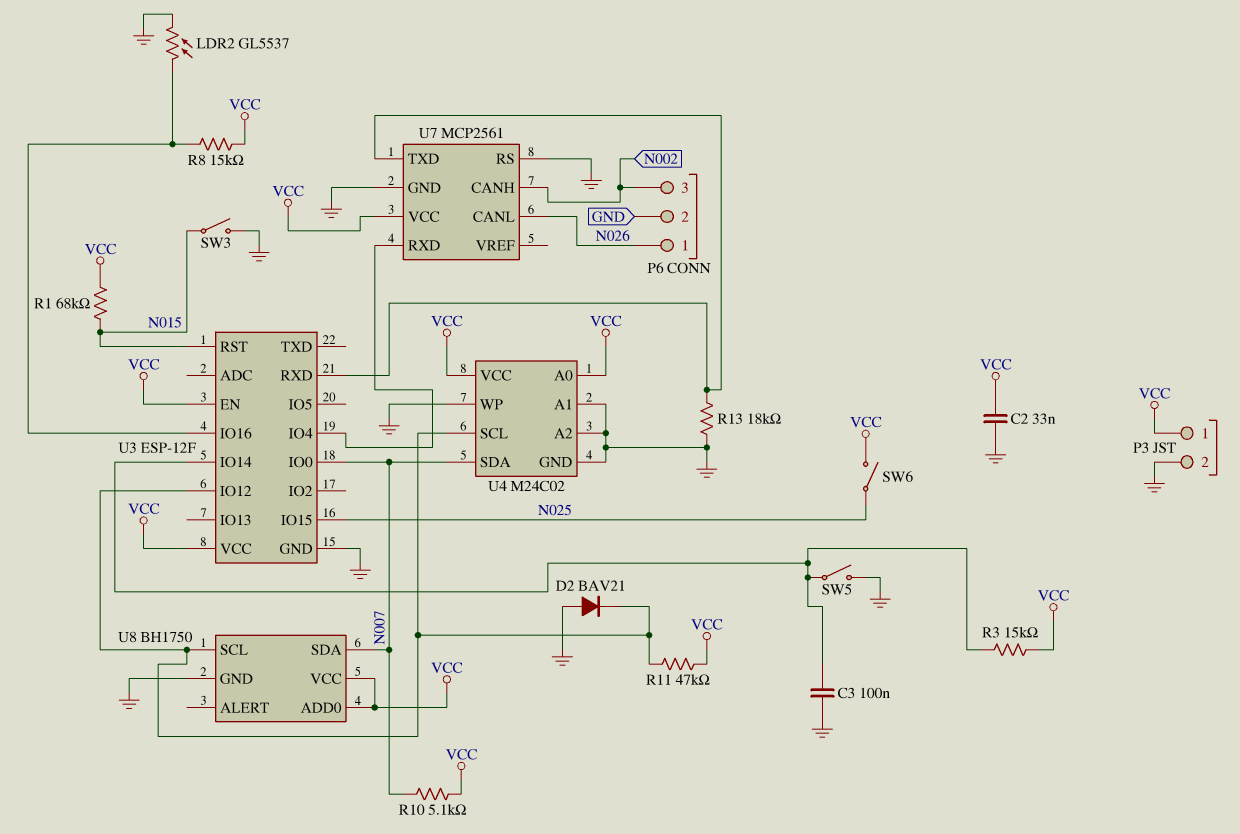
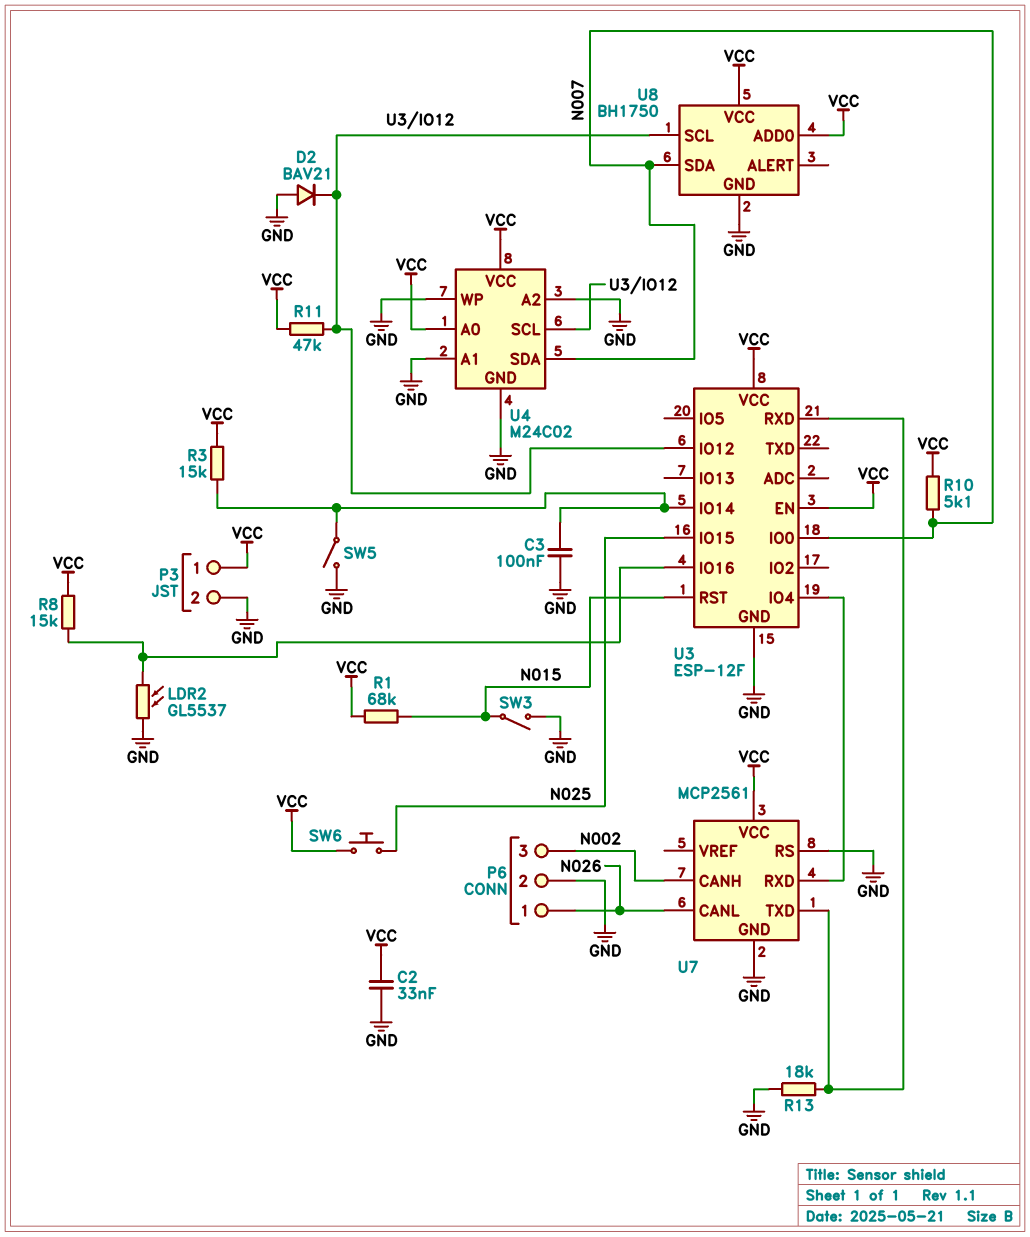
SW6: switch (N025, VCC) -> button (N025, VCC)

